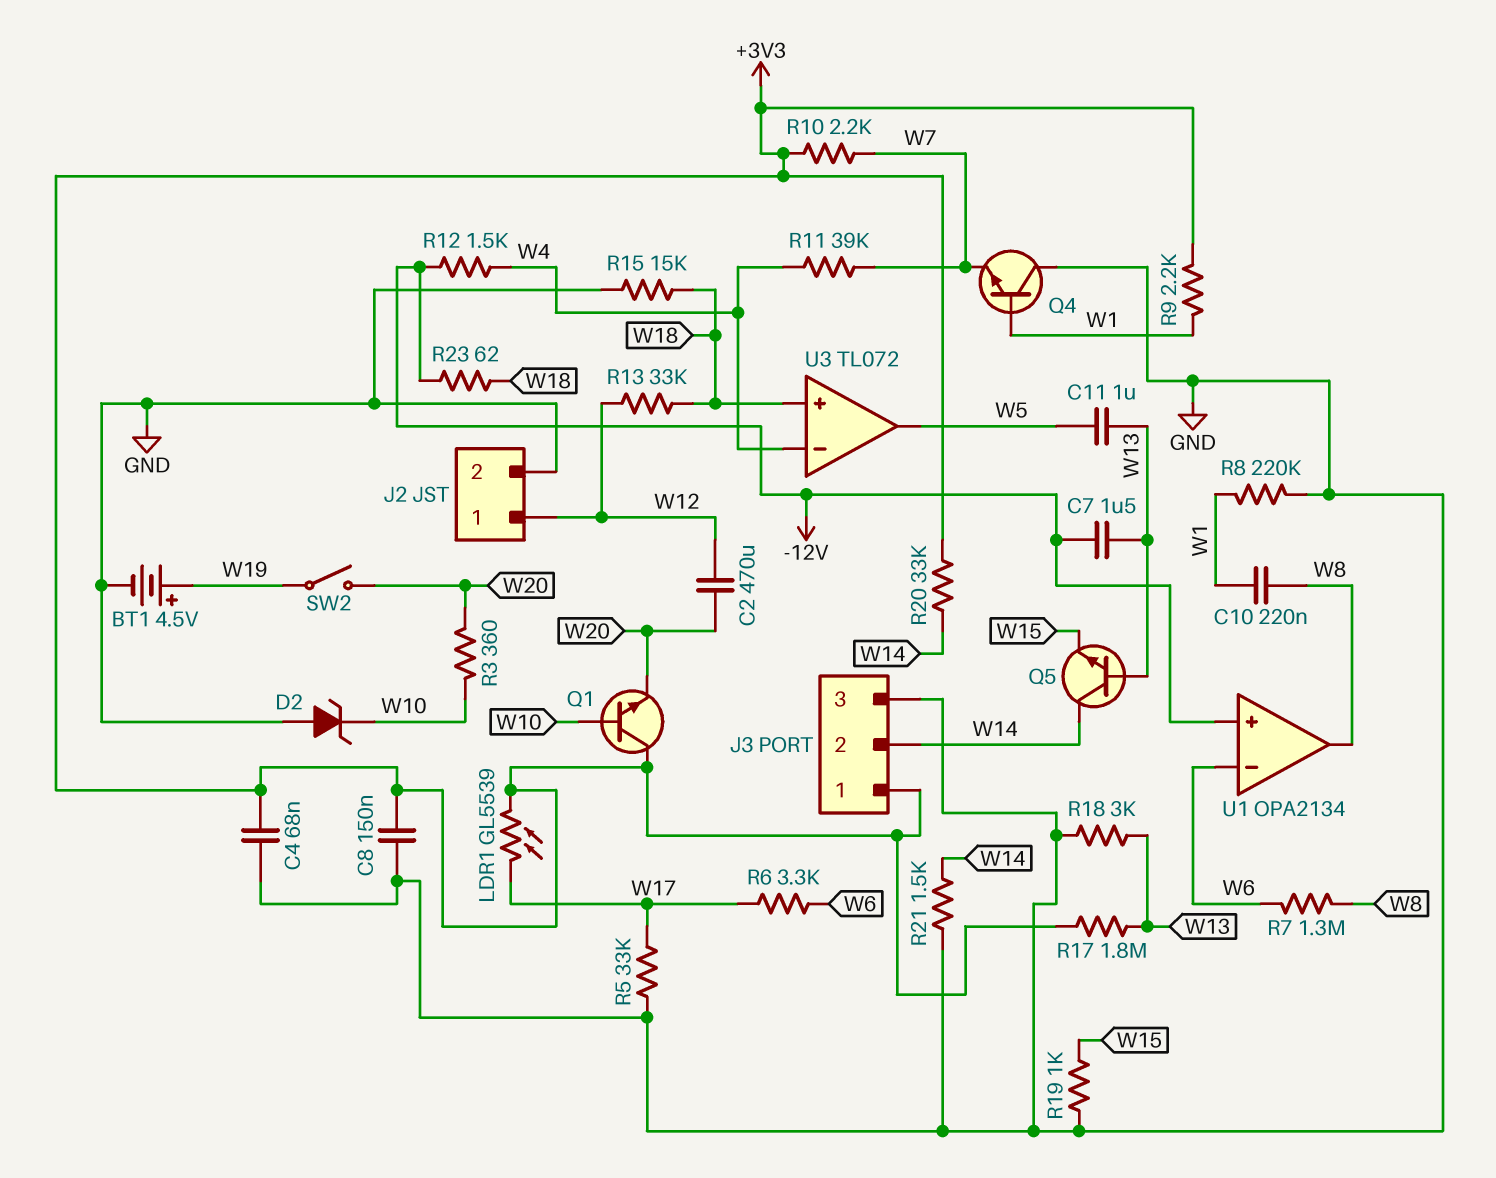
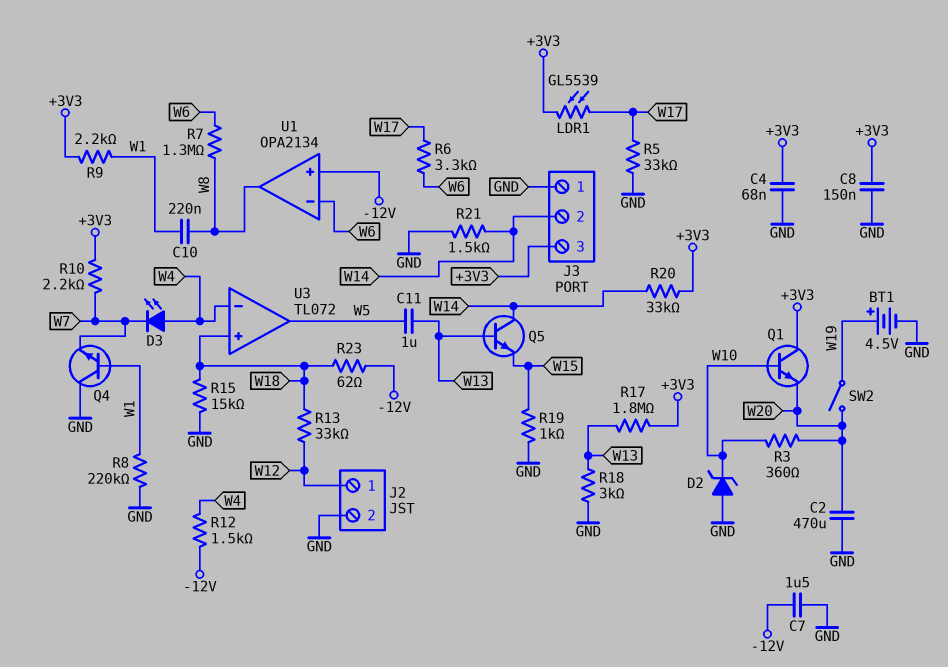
C2: 470uF (W12, W20) -> 470uF (GND, W20)
C7: 1.5uF (-12V, W13) -> 1.5uF (-12V, GND)
D3: none -> LED (A W4, K W7)
J3 pin 1: +3V3 -> GND
J3 pin 3: GND -> +3V3
R11: 39k (W4, W7) -> none

